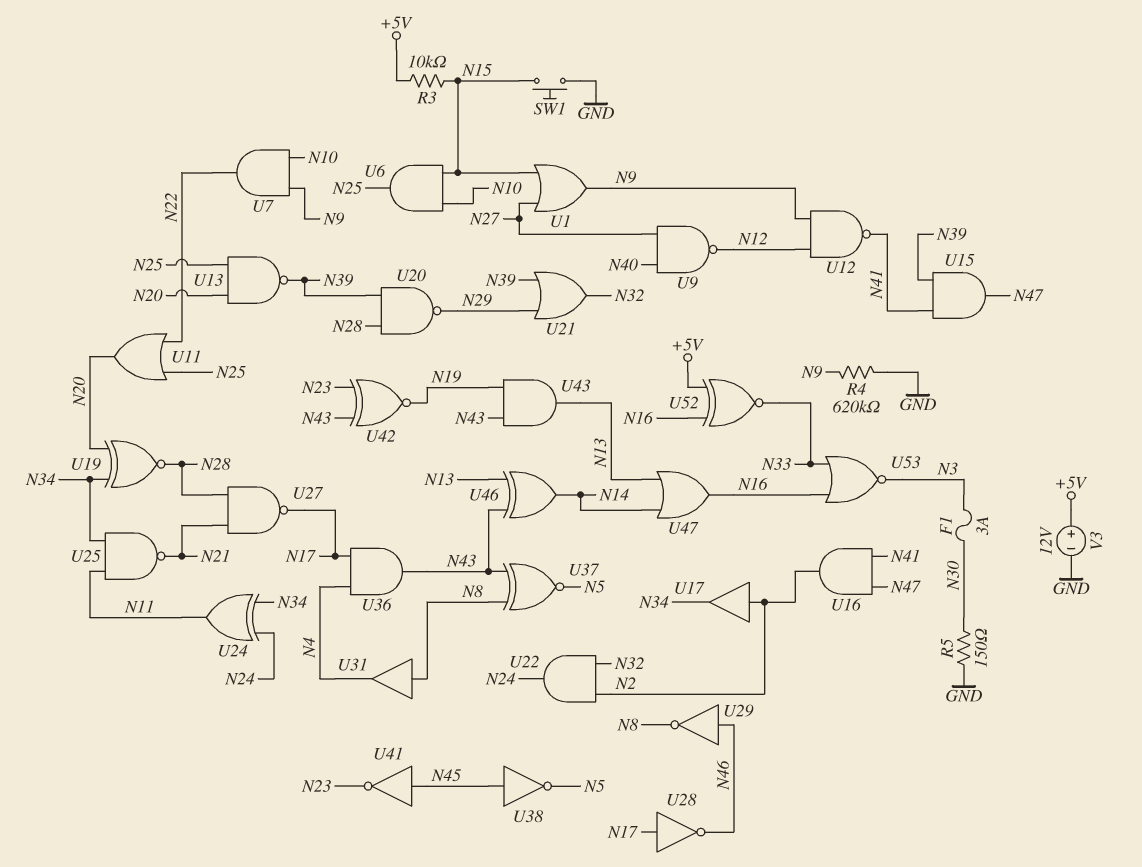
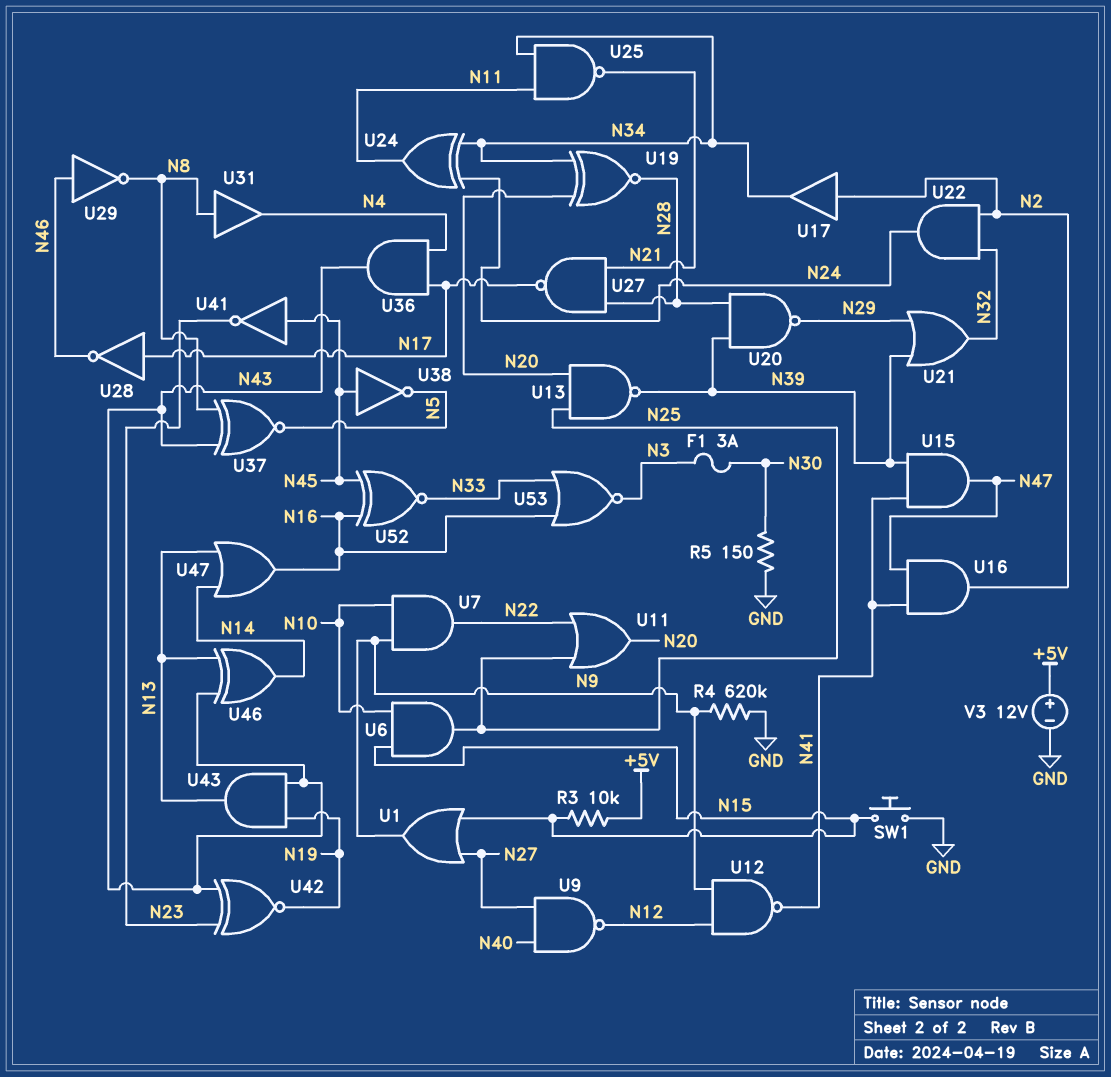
U52: XNOR (in +5V, in N16, out N33) -> XNOR (in N16, in N45, out N33)

